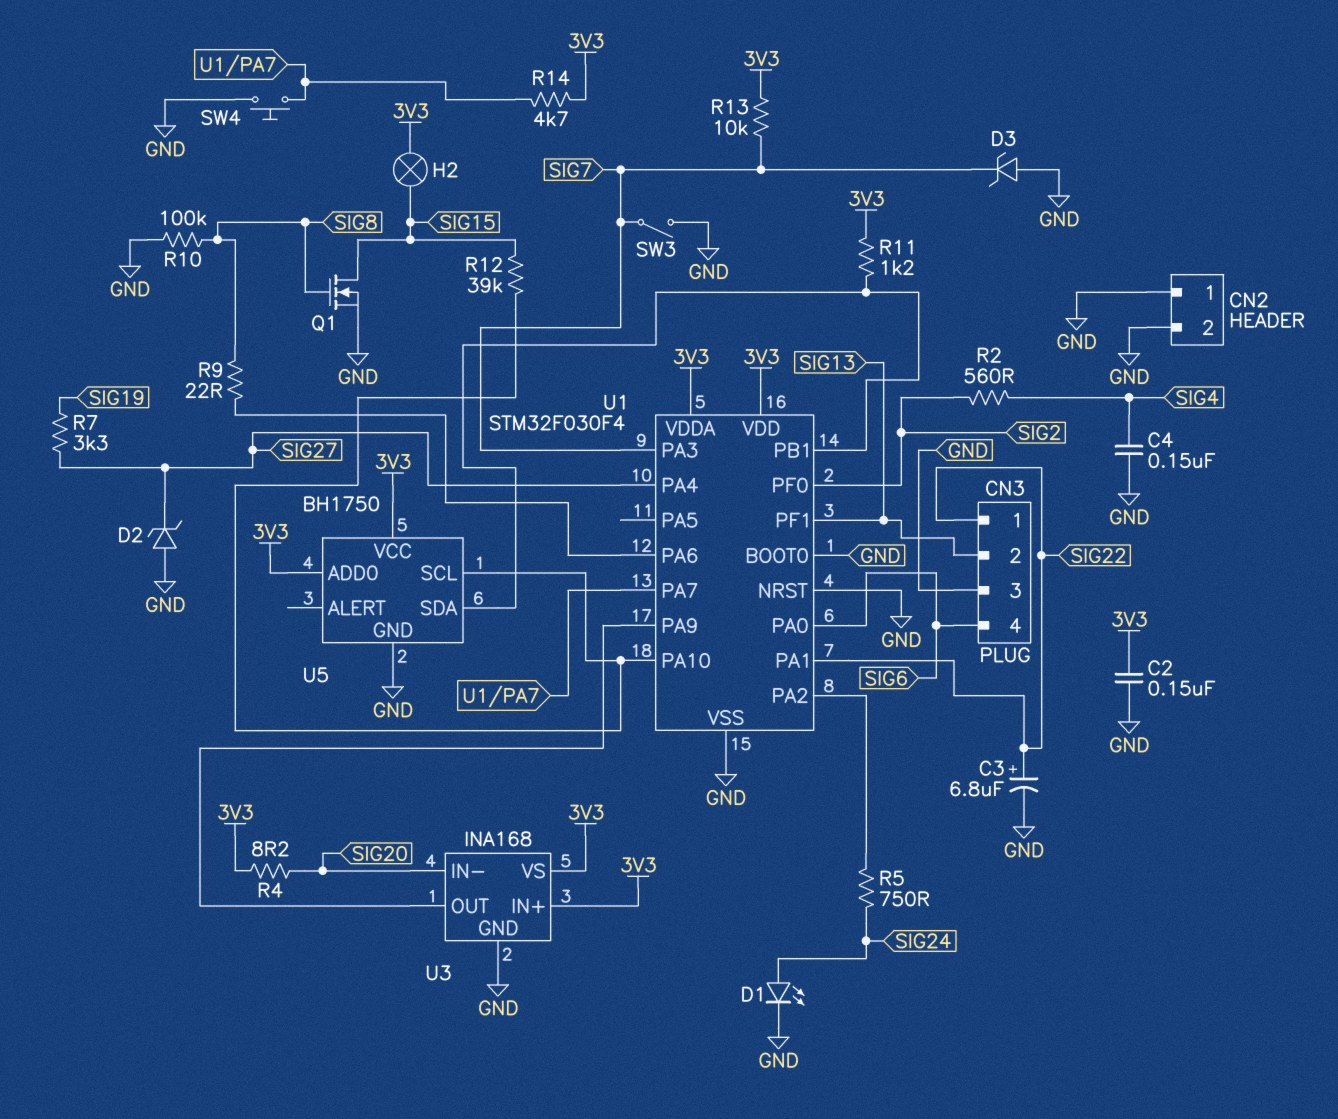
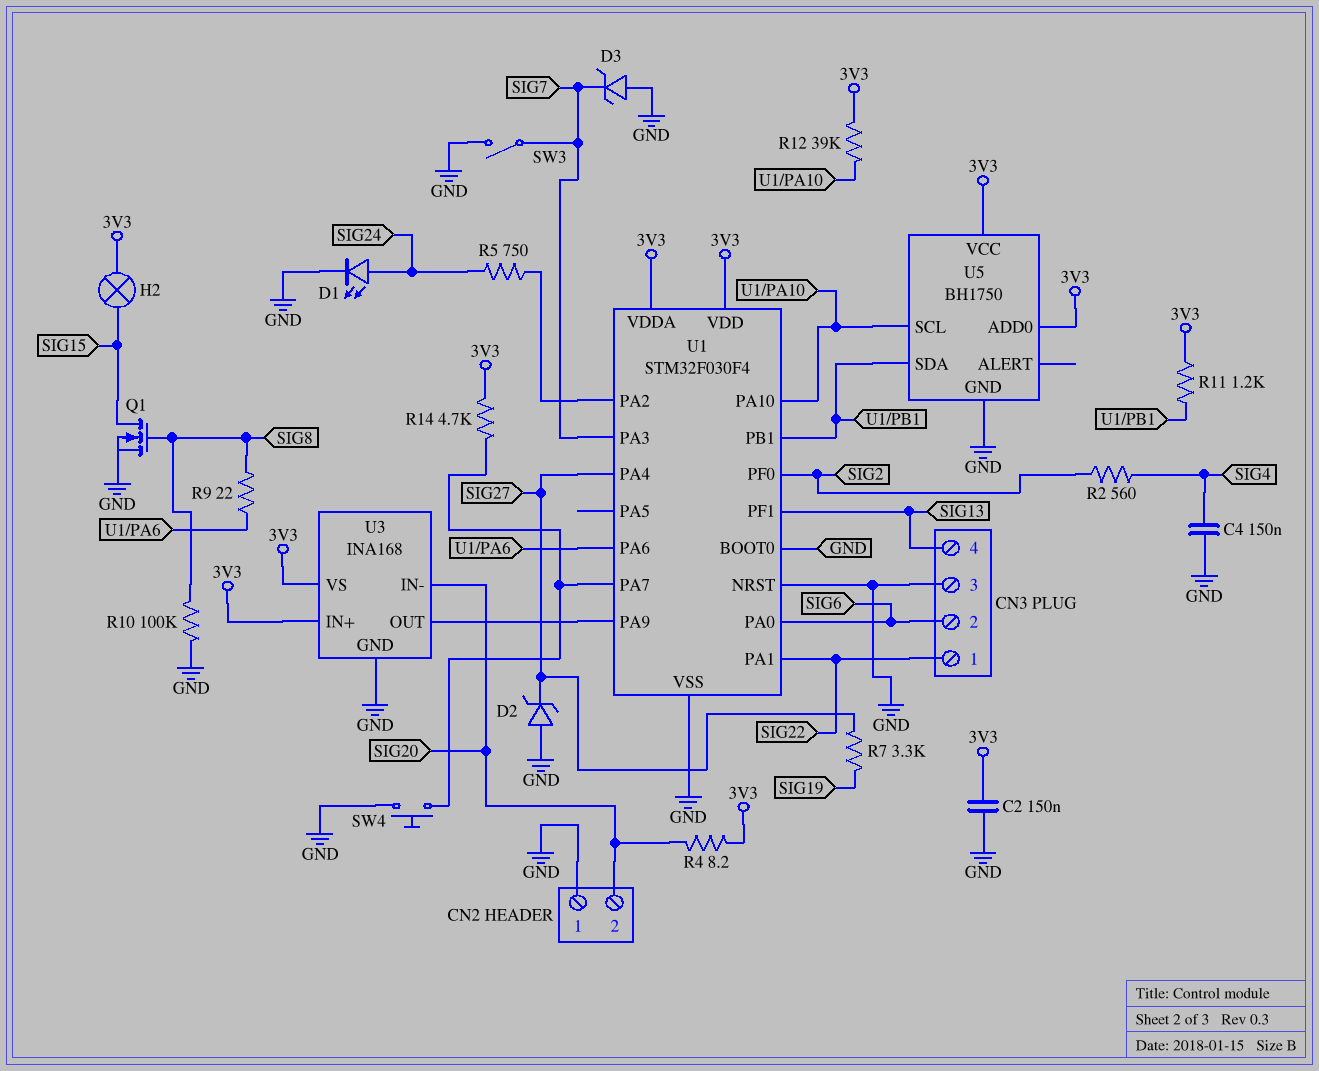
C3: 6.8uF (plus SIG22, minus GND) -> none
CN2 pin 2: GND -> SIG20
CN3 pin 2: SIG13 -> SIG6
CN3 pin 4: SIG6 -> SIG13
R12: 39k (SIG15, U1/PA10) -> 39k (3V3, U1/PA10)
R13: 10k (3V3, SIG7) -> none

